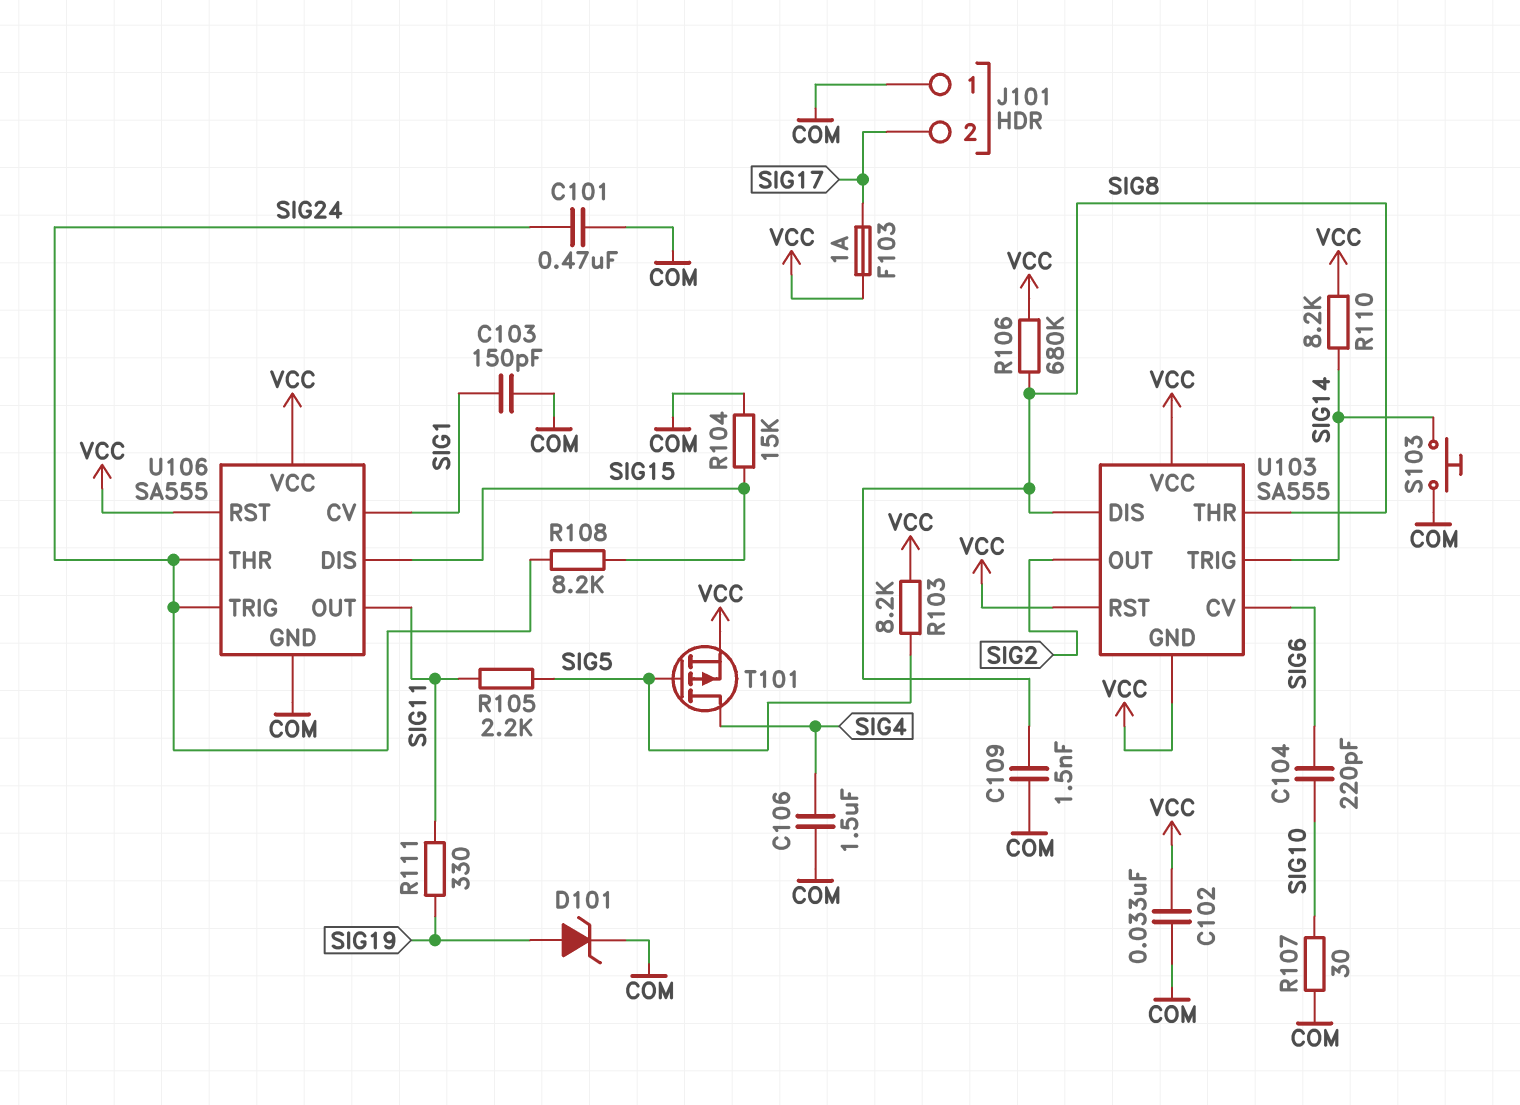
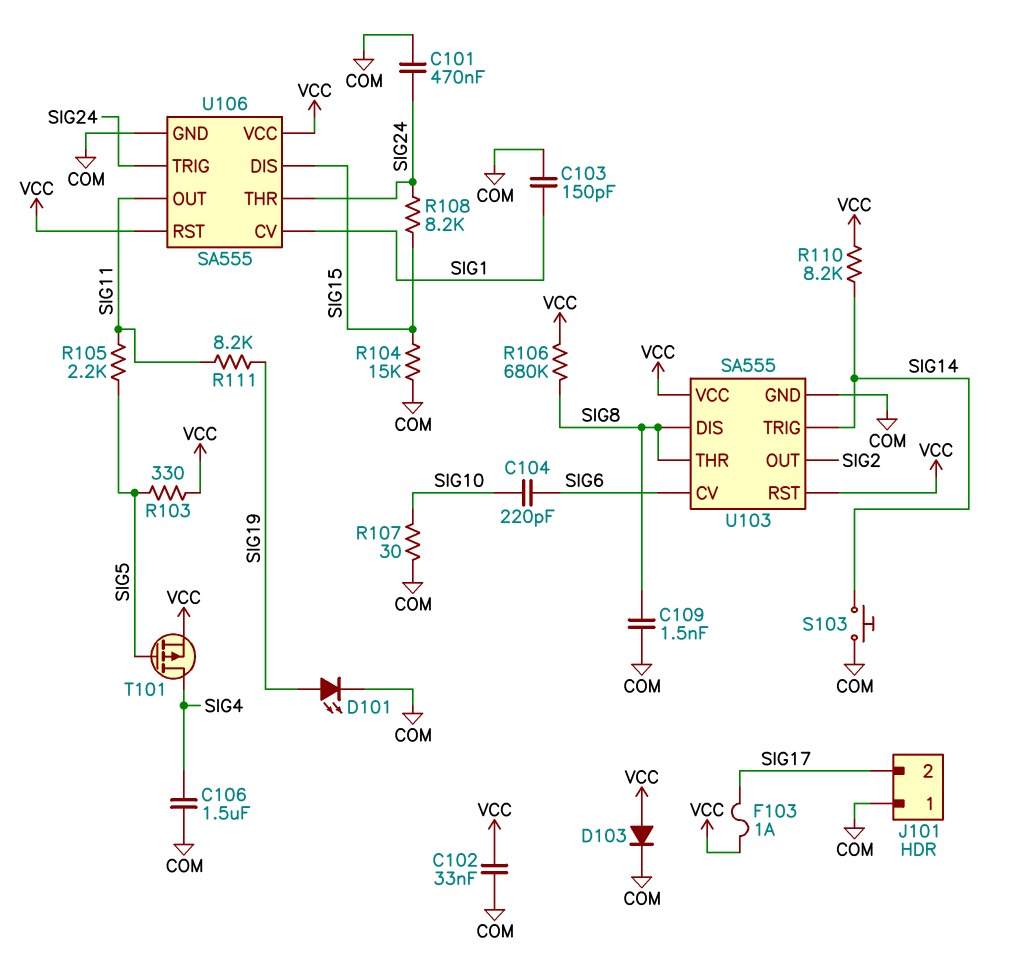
D101: zener (A SIG19, K COM) -> LED (A SIG19, K COM)
D103: none -> diode (A VCC, K COM)
R103: 8.2k (SIG5, VCC) -> 330 (SIG5, VCC)
R111: 330 (SIG11, SIG19) -> 8.2k (SIG11, SIG19)
U103 pin GND: VCC -> COM

